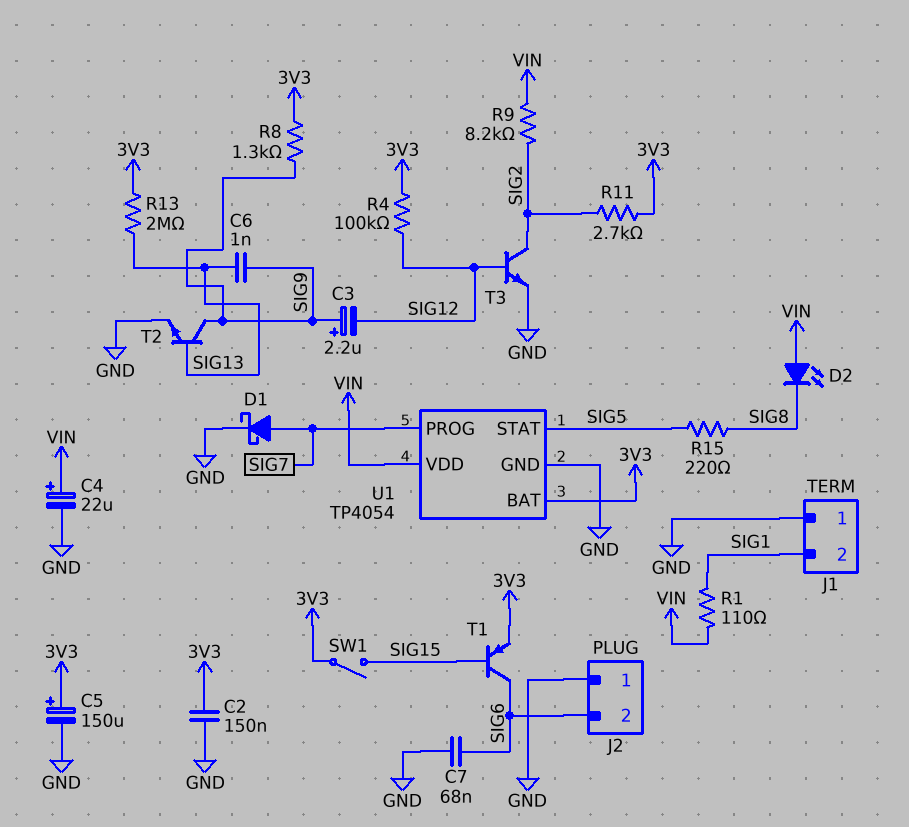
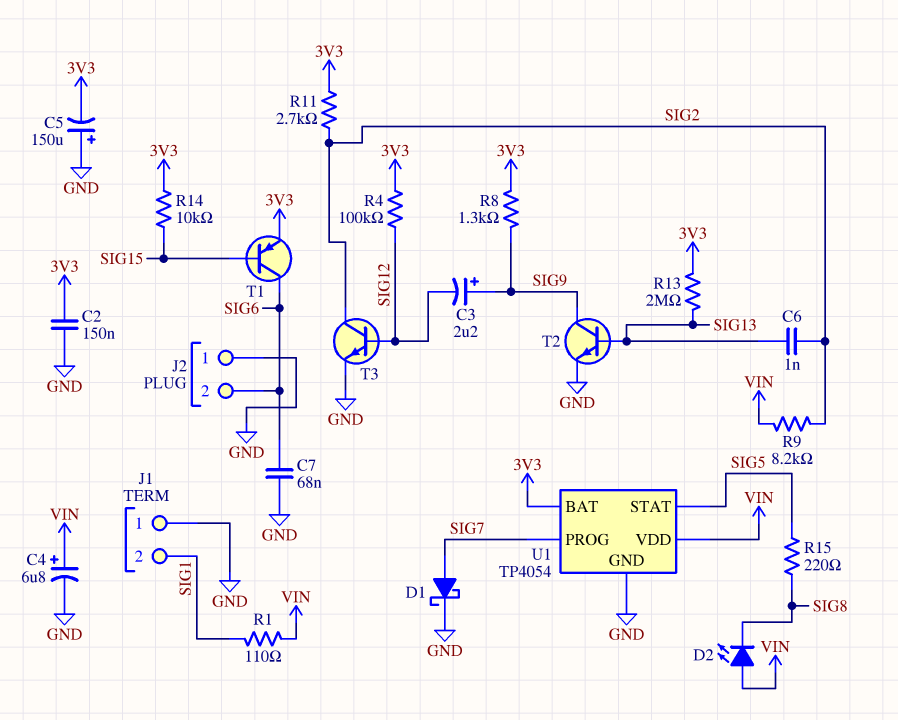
C4: 22uF (plus VIN, minus GND) -> 6.8uF (plus VIN, minus GND)
C5: 150uF (plus 3V3, minus GND) -> 150uF (plus GND, minus 3V3)
C6: 1nF (SIG9, SIG13) -> 1nF (SIG2, SIG13)
R14: none -> 10k (3V3, SIG15)
SW1: switch (3V3, SIG15) -> none

